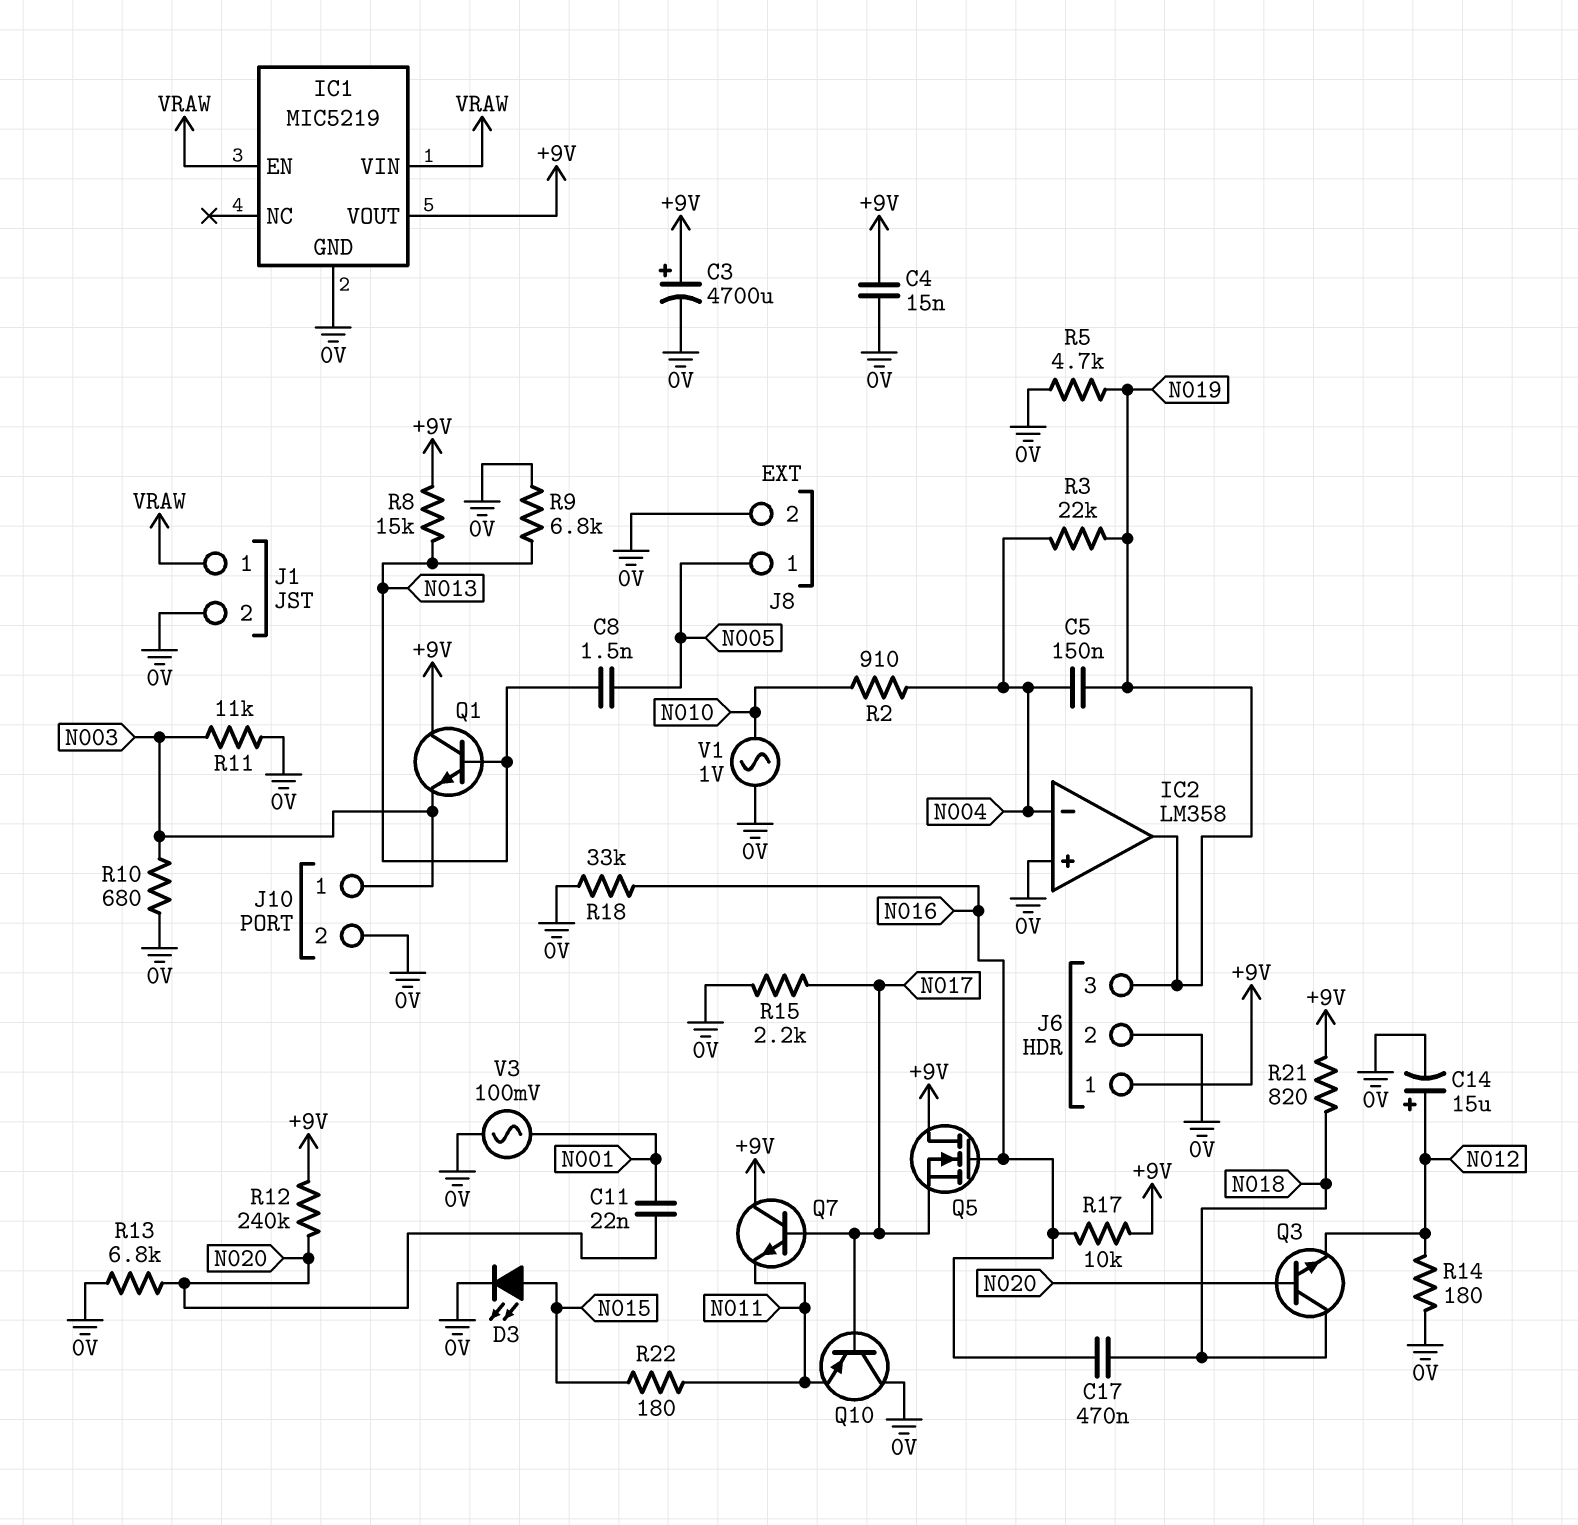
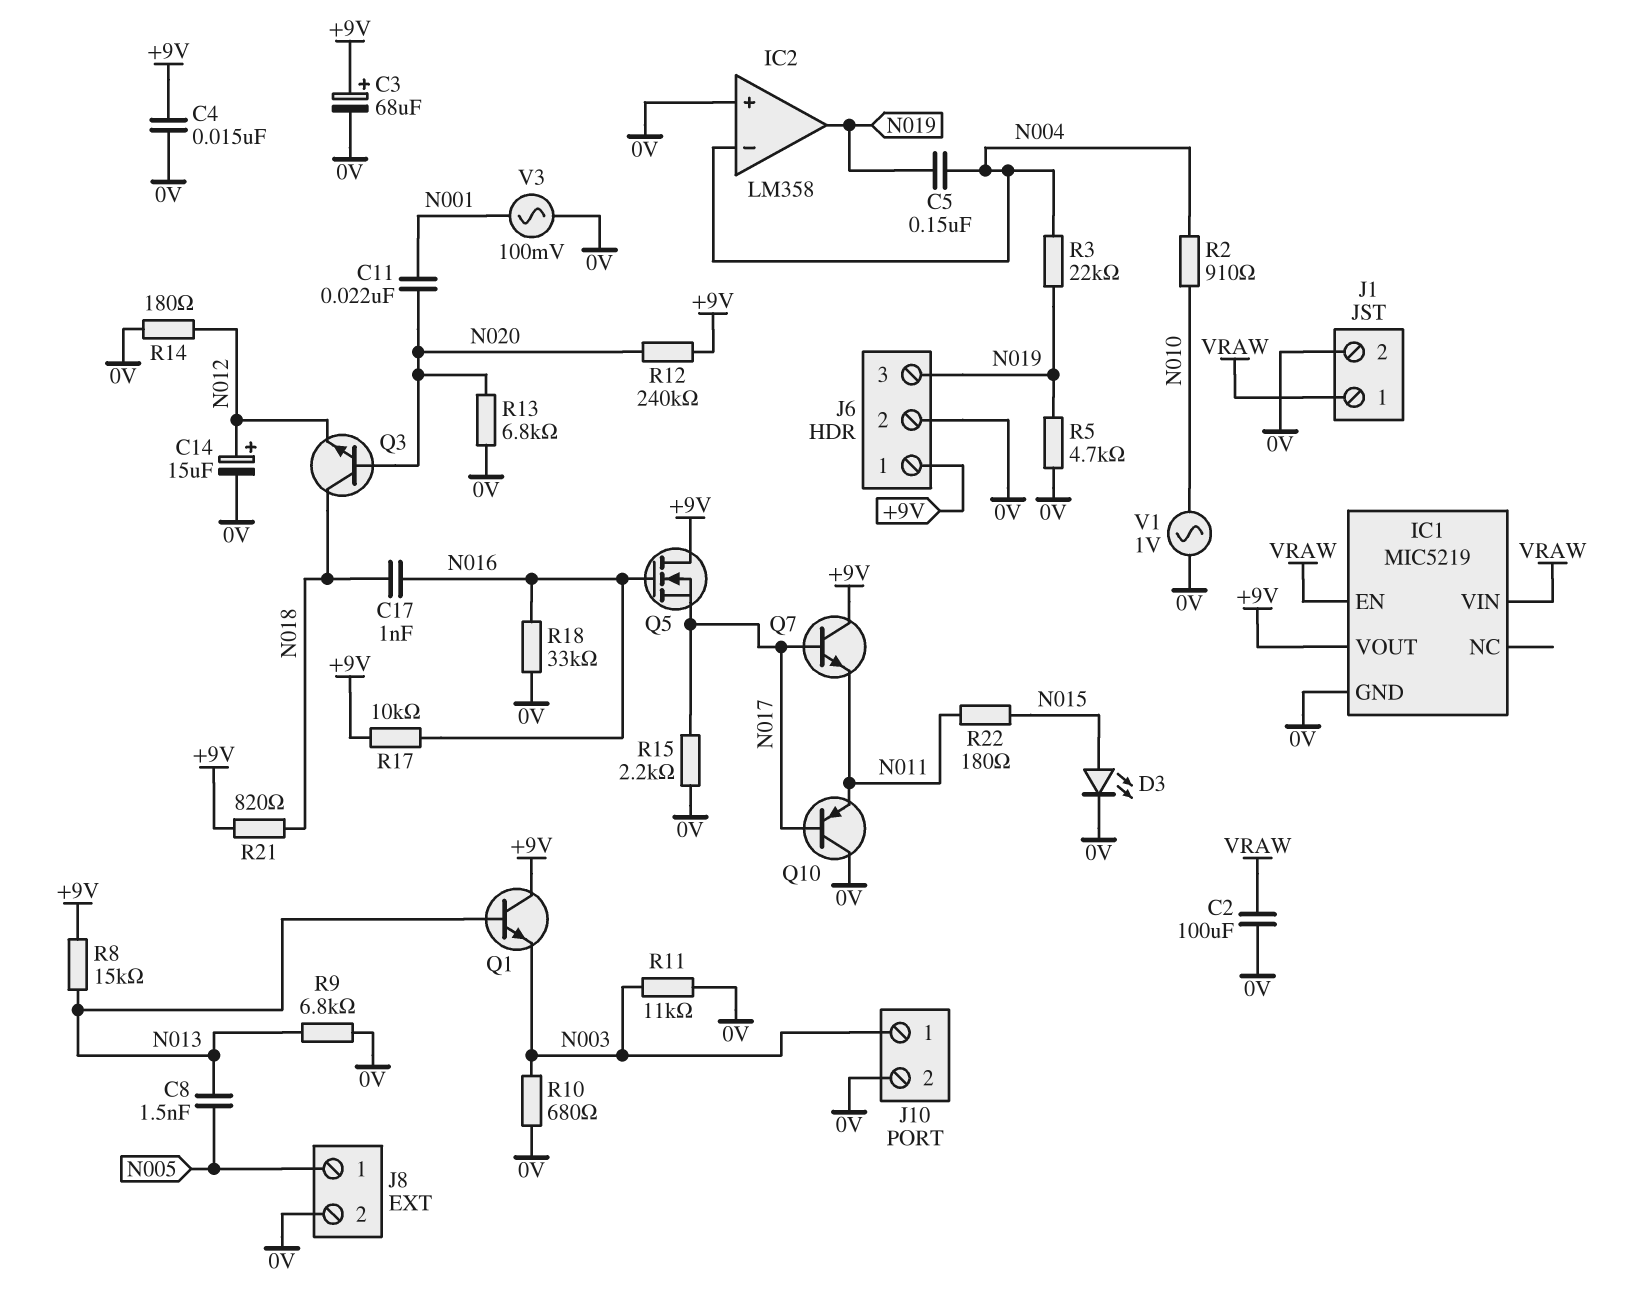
C2: none -> 100uF (0V, VRAW)
C3: 4700uF (plus +9V, minus 0V) -> 68uF (plus +9V, minus 0V)
C17: 470nF (N016, N018) -> 1nF (N016, N018)

